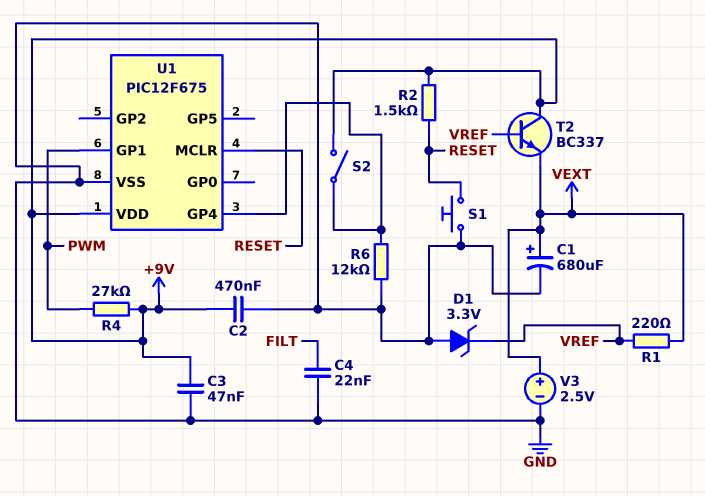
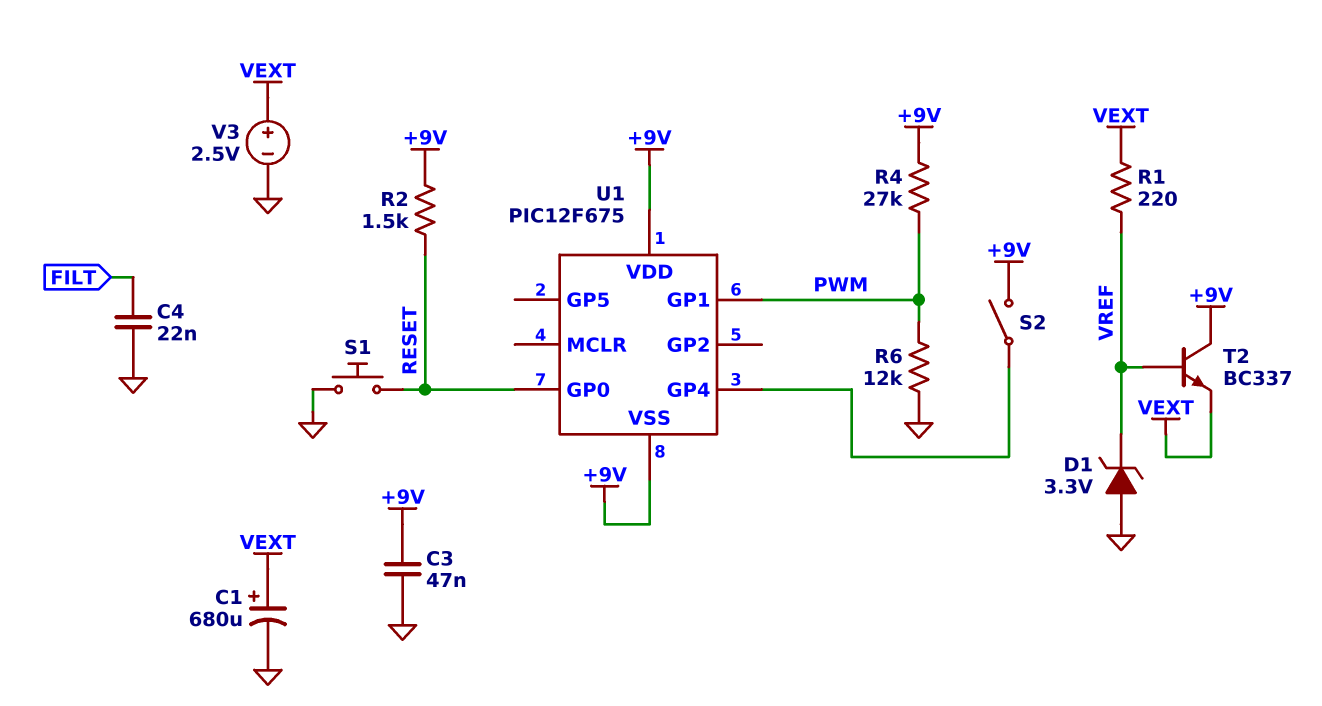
C2: 470nF (+9V, GND) -> none
R6: 12k (GND, U1/GP4) -> 12k (GND, PWM)
U1 pin GP0: none -> RESET
U1 pin MCLR: RESET -> none
U1 pin VSS: GND -> +9V

